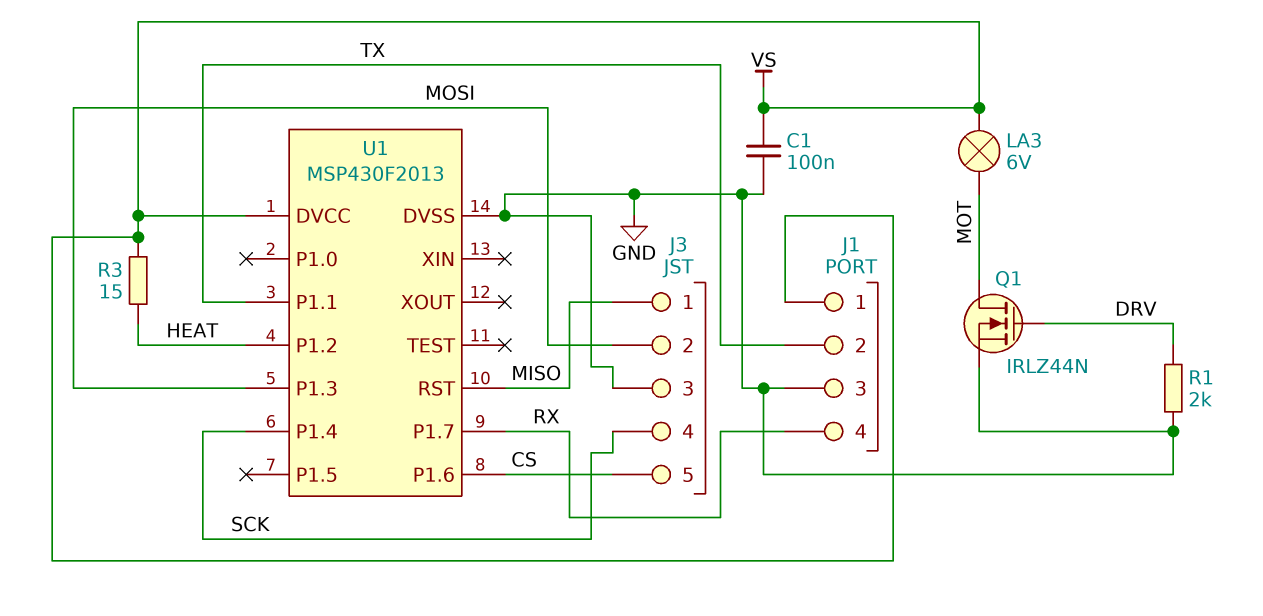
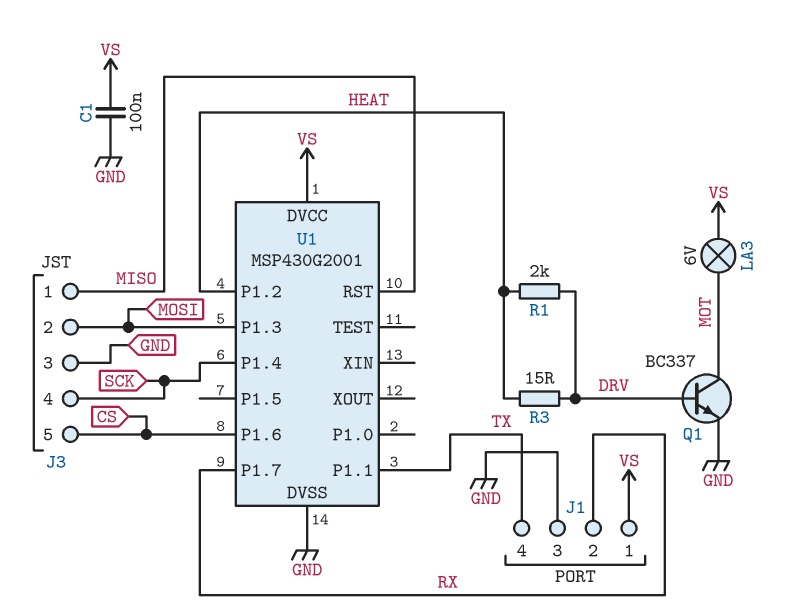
J1 pin 2: TX -> RX
J1 pin 4: RX -> TX
Q1: NMOS IRLZ44N (G DRV, D MOT, S GND) -> NPN BC337 (B DRV, C MOT, E GND)
R1: 2k (DRV, GND) -> 2k (DRV, HEAT)
R3: 15 (HEAT, VS) -> 15 (DRV, HEAT)
U1: MSP430F2013 -> MSP430G2001

